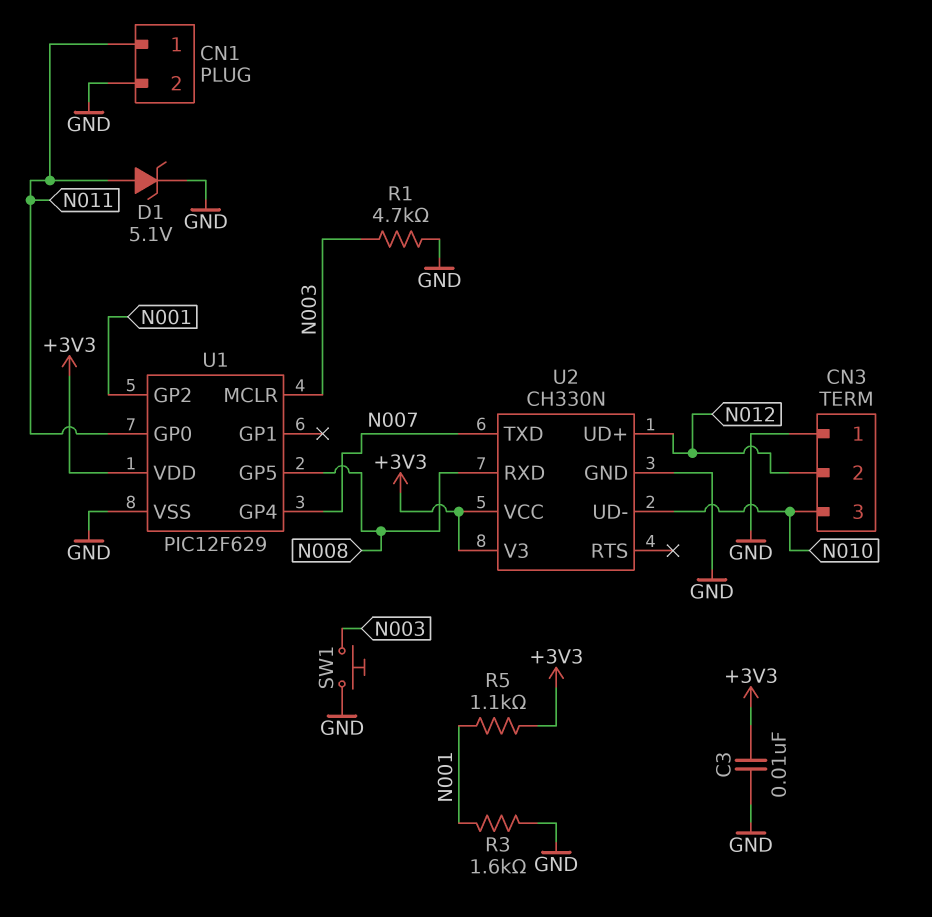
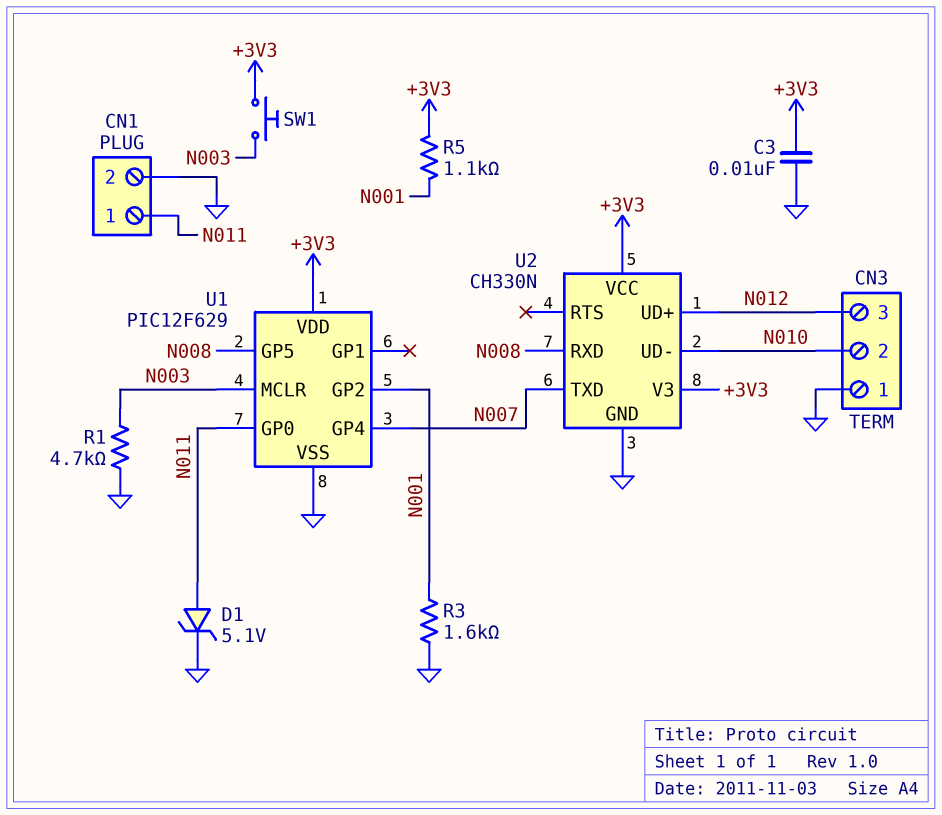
CN3 pin 2: N012 -> N010
CN3 pin 3: N010 -> N012
SW1: button (GND, N003) -> button (+3V3, N003)

